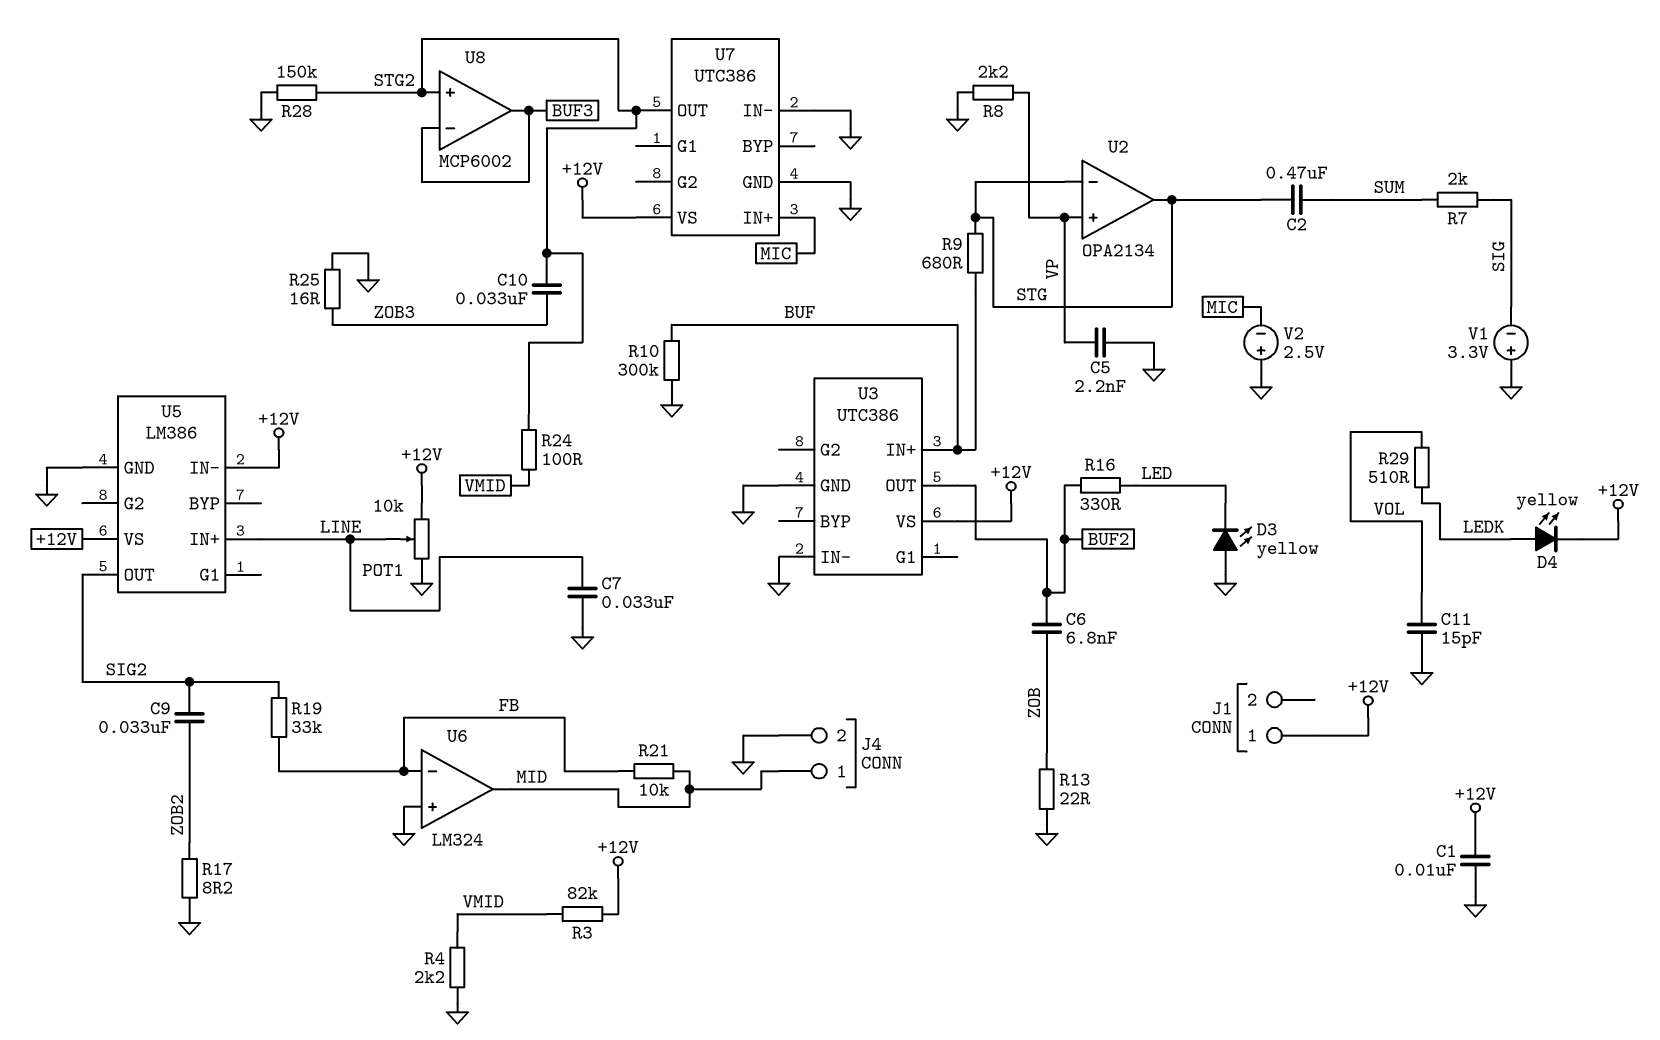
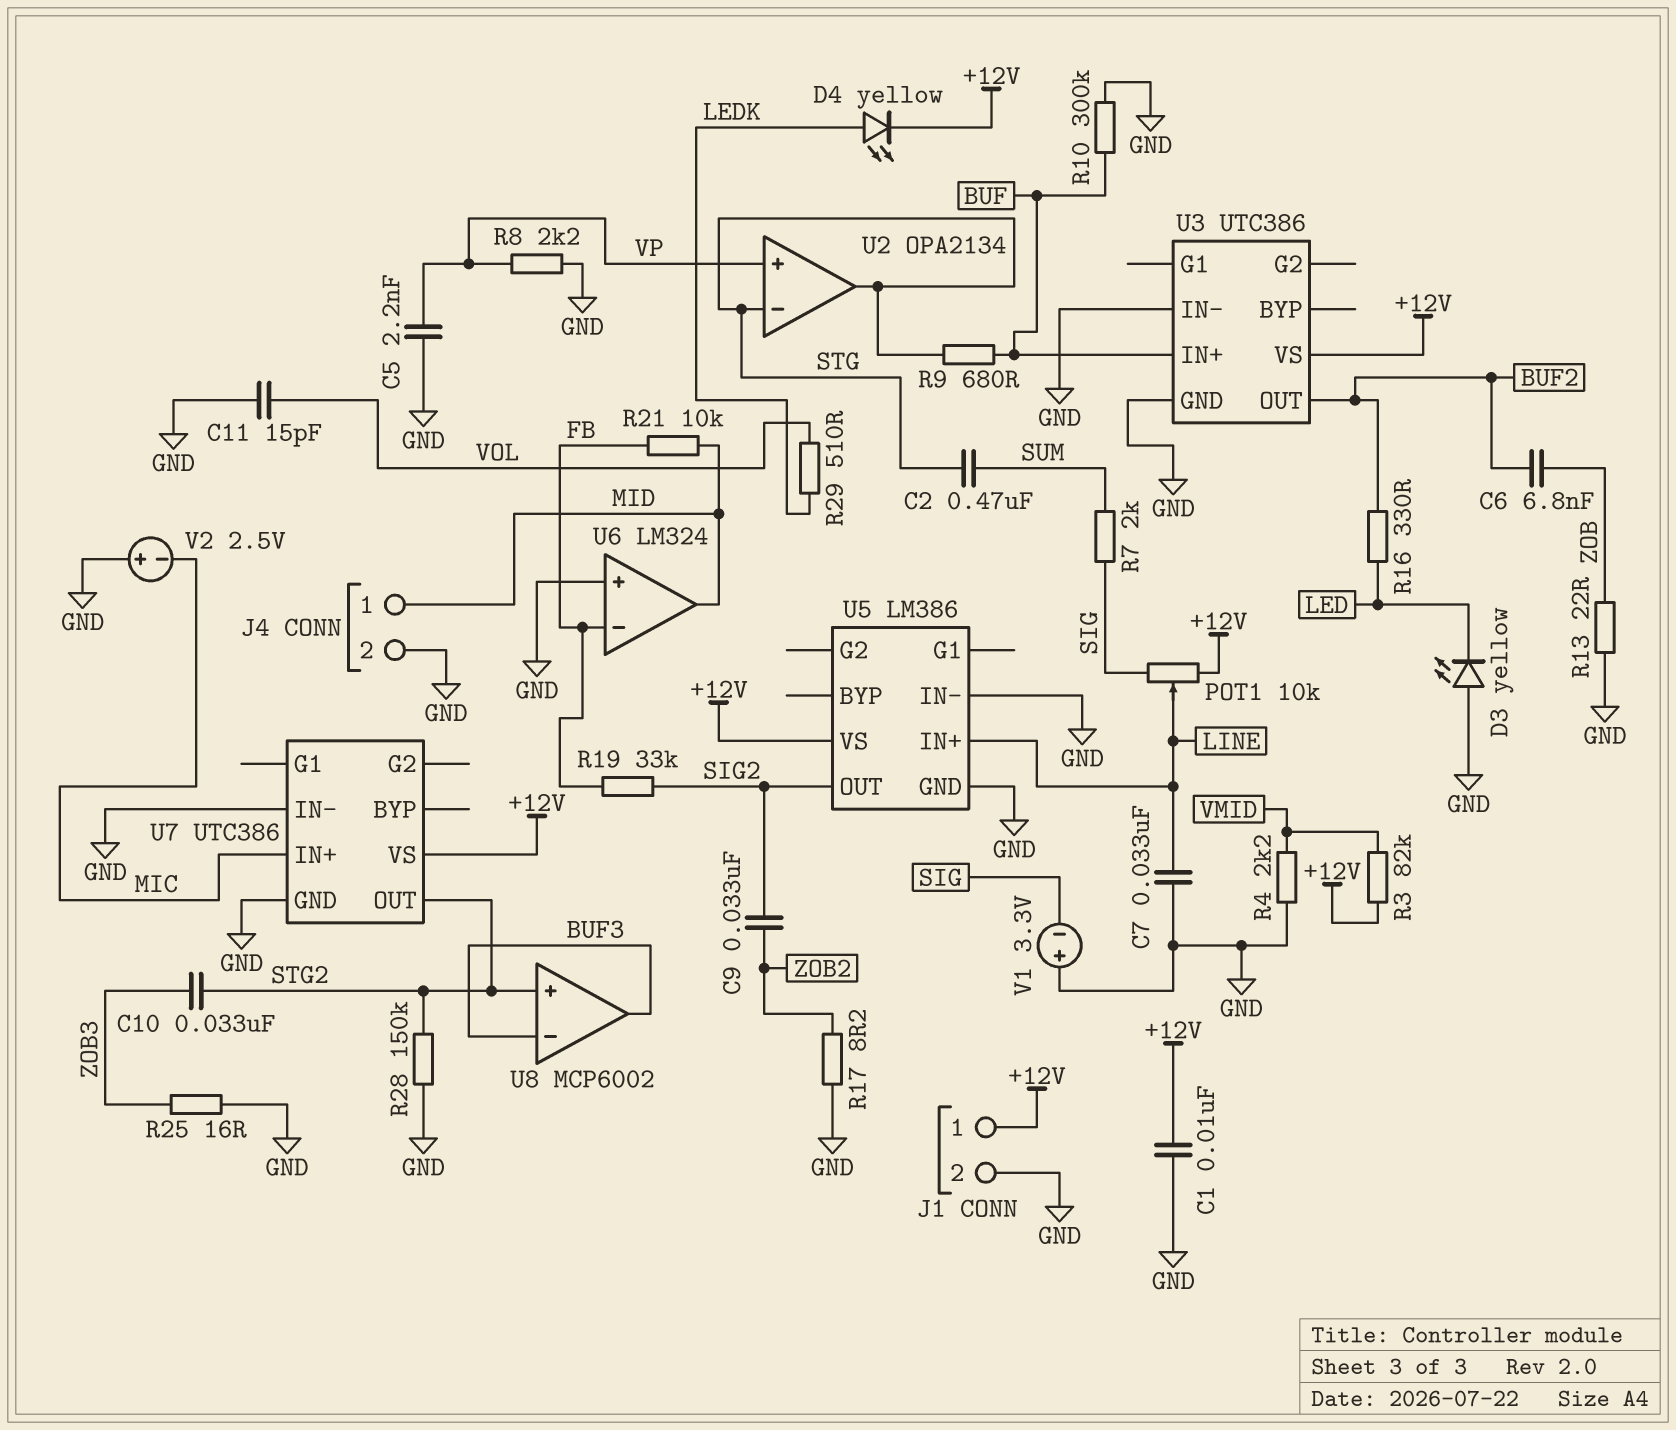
J1 pin 2: none -> GND
POT1: 10k (+12V, GND, wiper LINE) -> 10k (+12V, SIG, wiper LINE)
R24: 100 (STG2, VMID) -> none
U5 pin IN-: +12V -> GND

